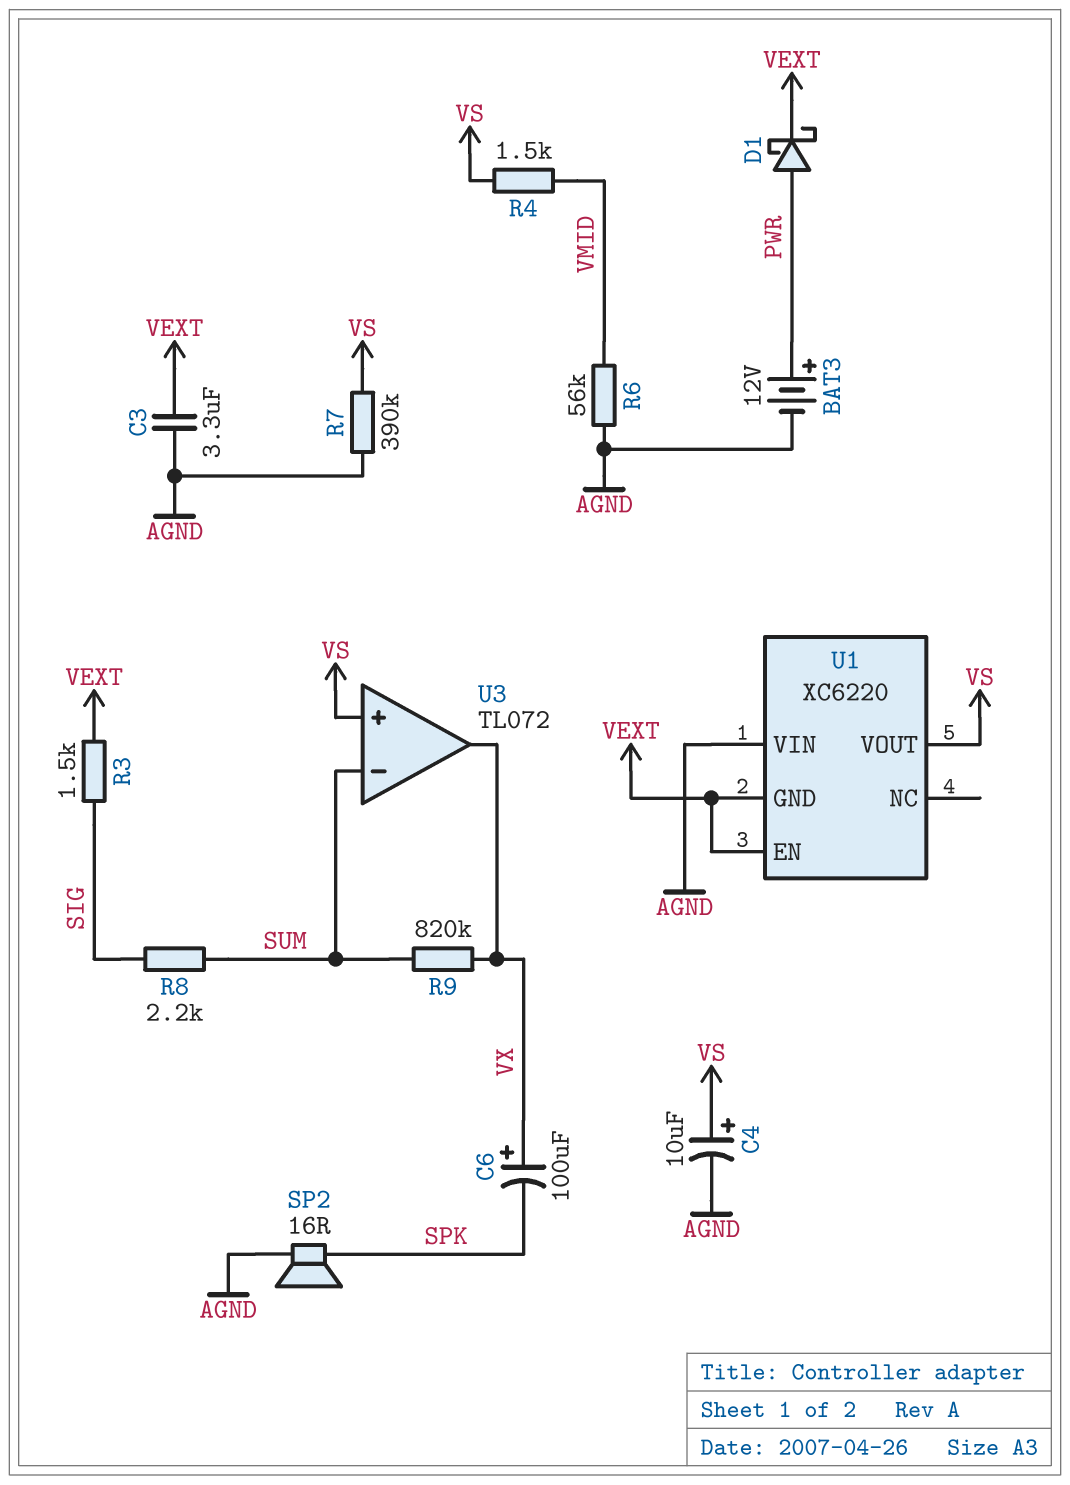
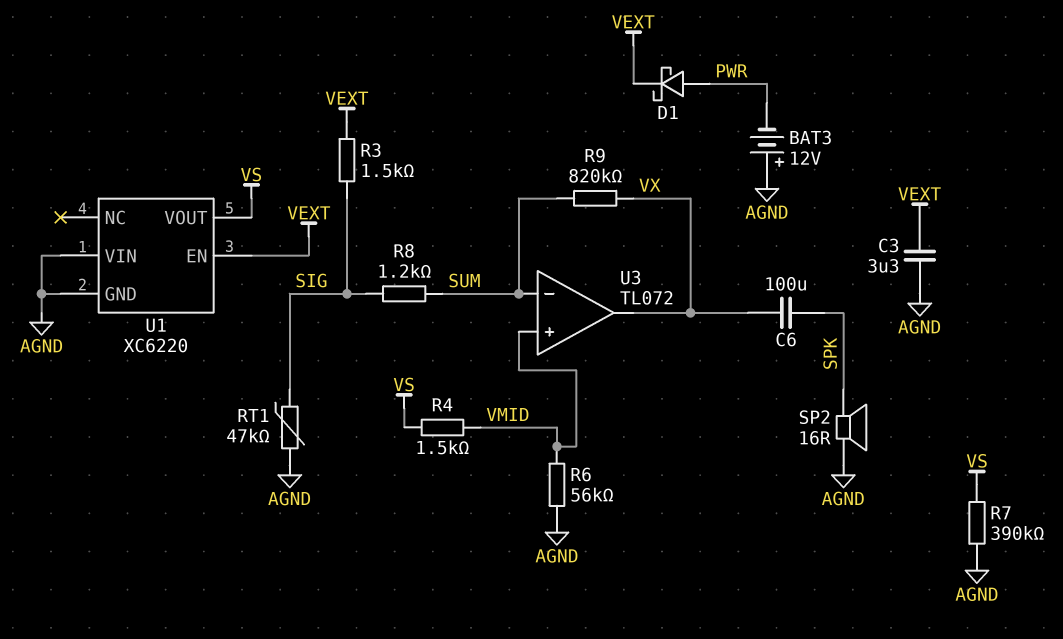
BAT3: 12V (plus PWR, minus AGND) -> 12V (plus AGND, minus PWR)
C4: 10uF (plus VS, minus AGND) -> none
C6: 100uF (plus VX, minus SPK) -> 100uF (SPK, VX)
R8: 2.2k (SIG, SUM) -> 1.2k (SIG, SUM)
RT1: none -> 47k (AGND, SIG)
U1 pin GND: VEXT -> AGND
U3 pin in+: VS -> VMID

